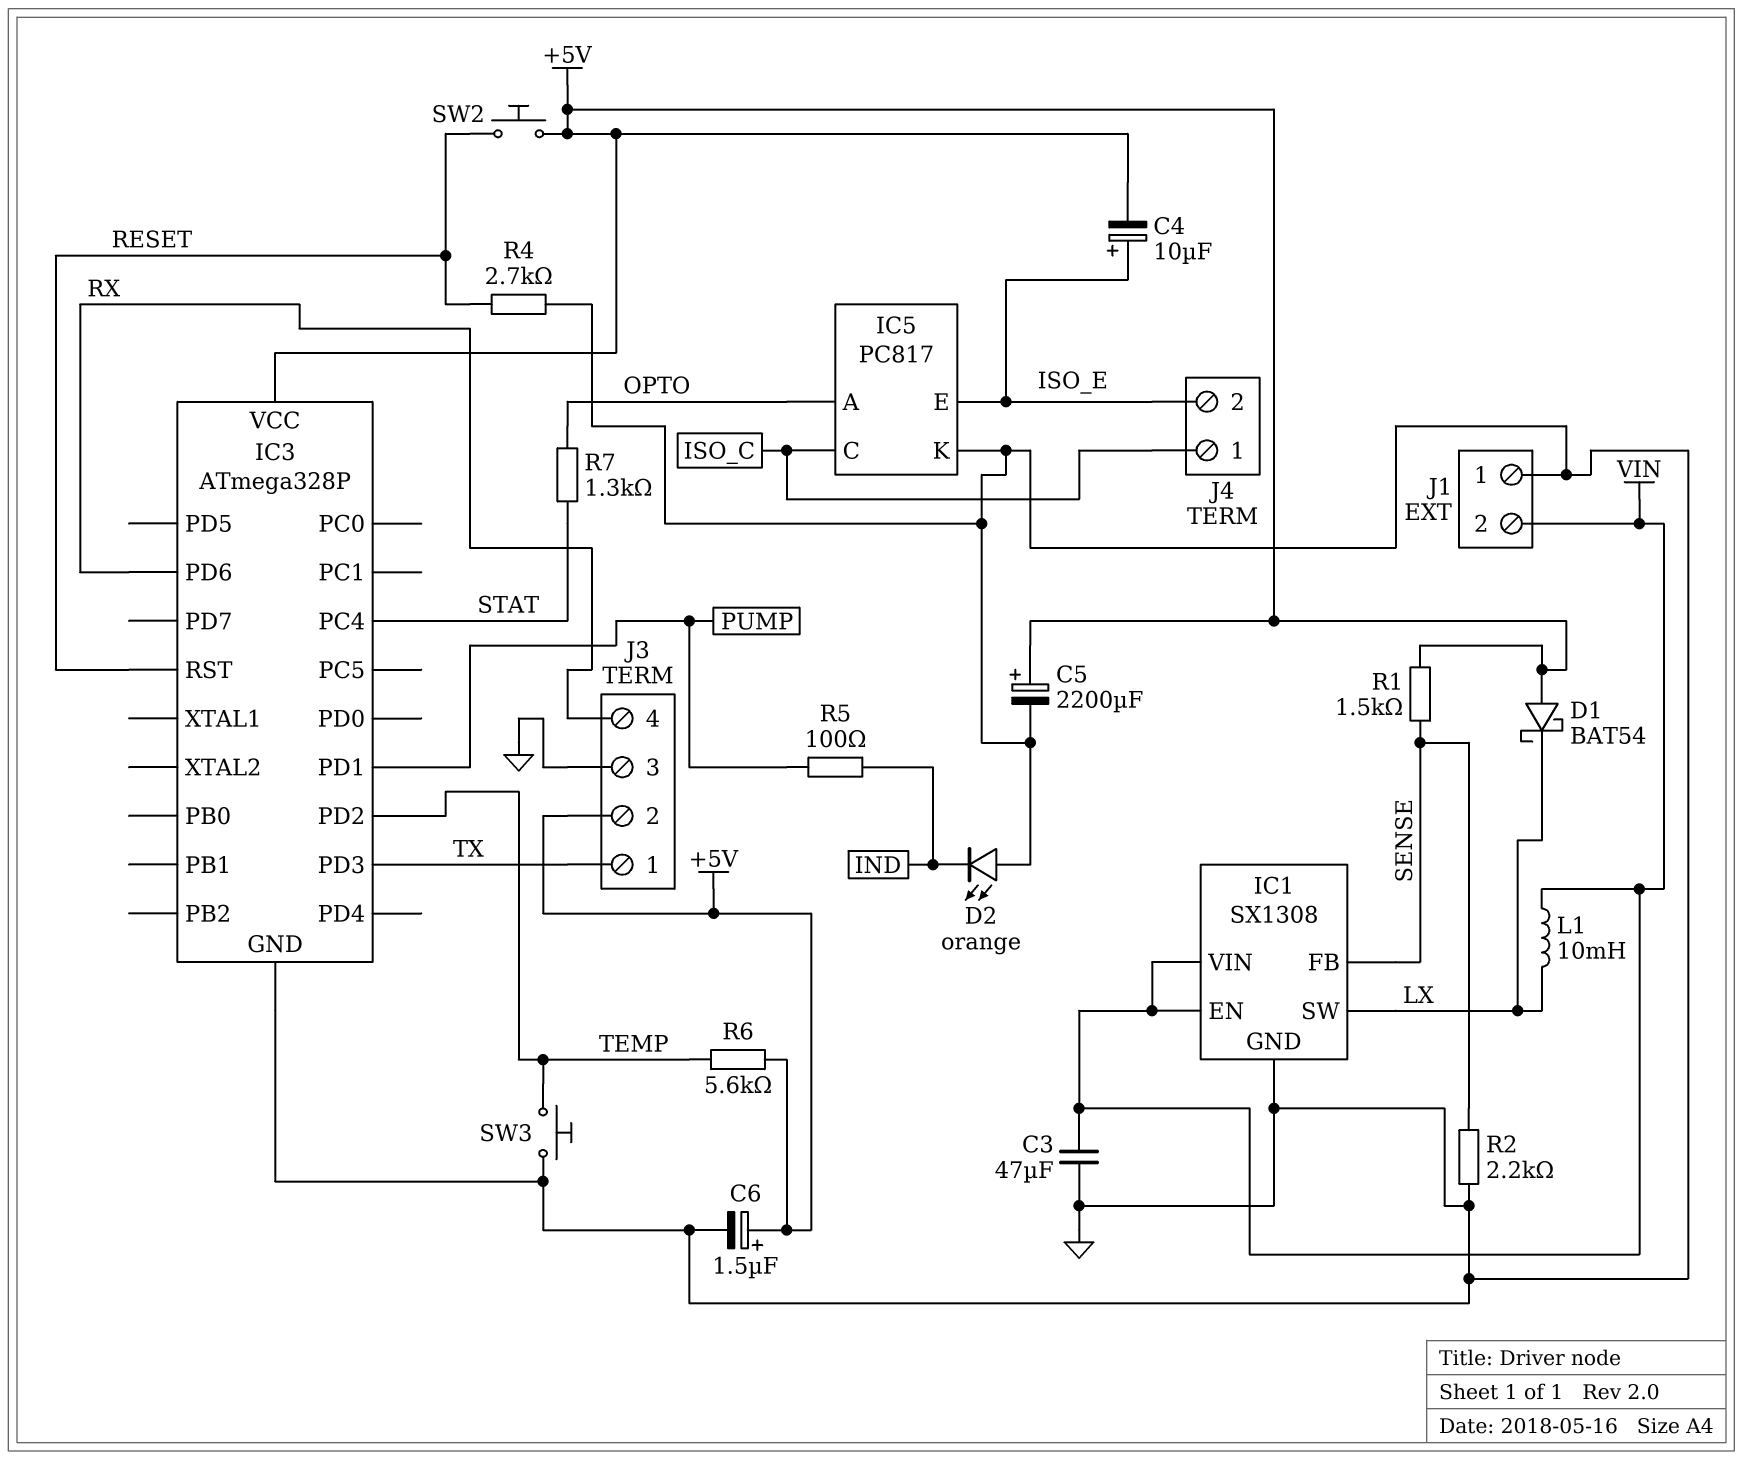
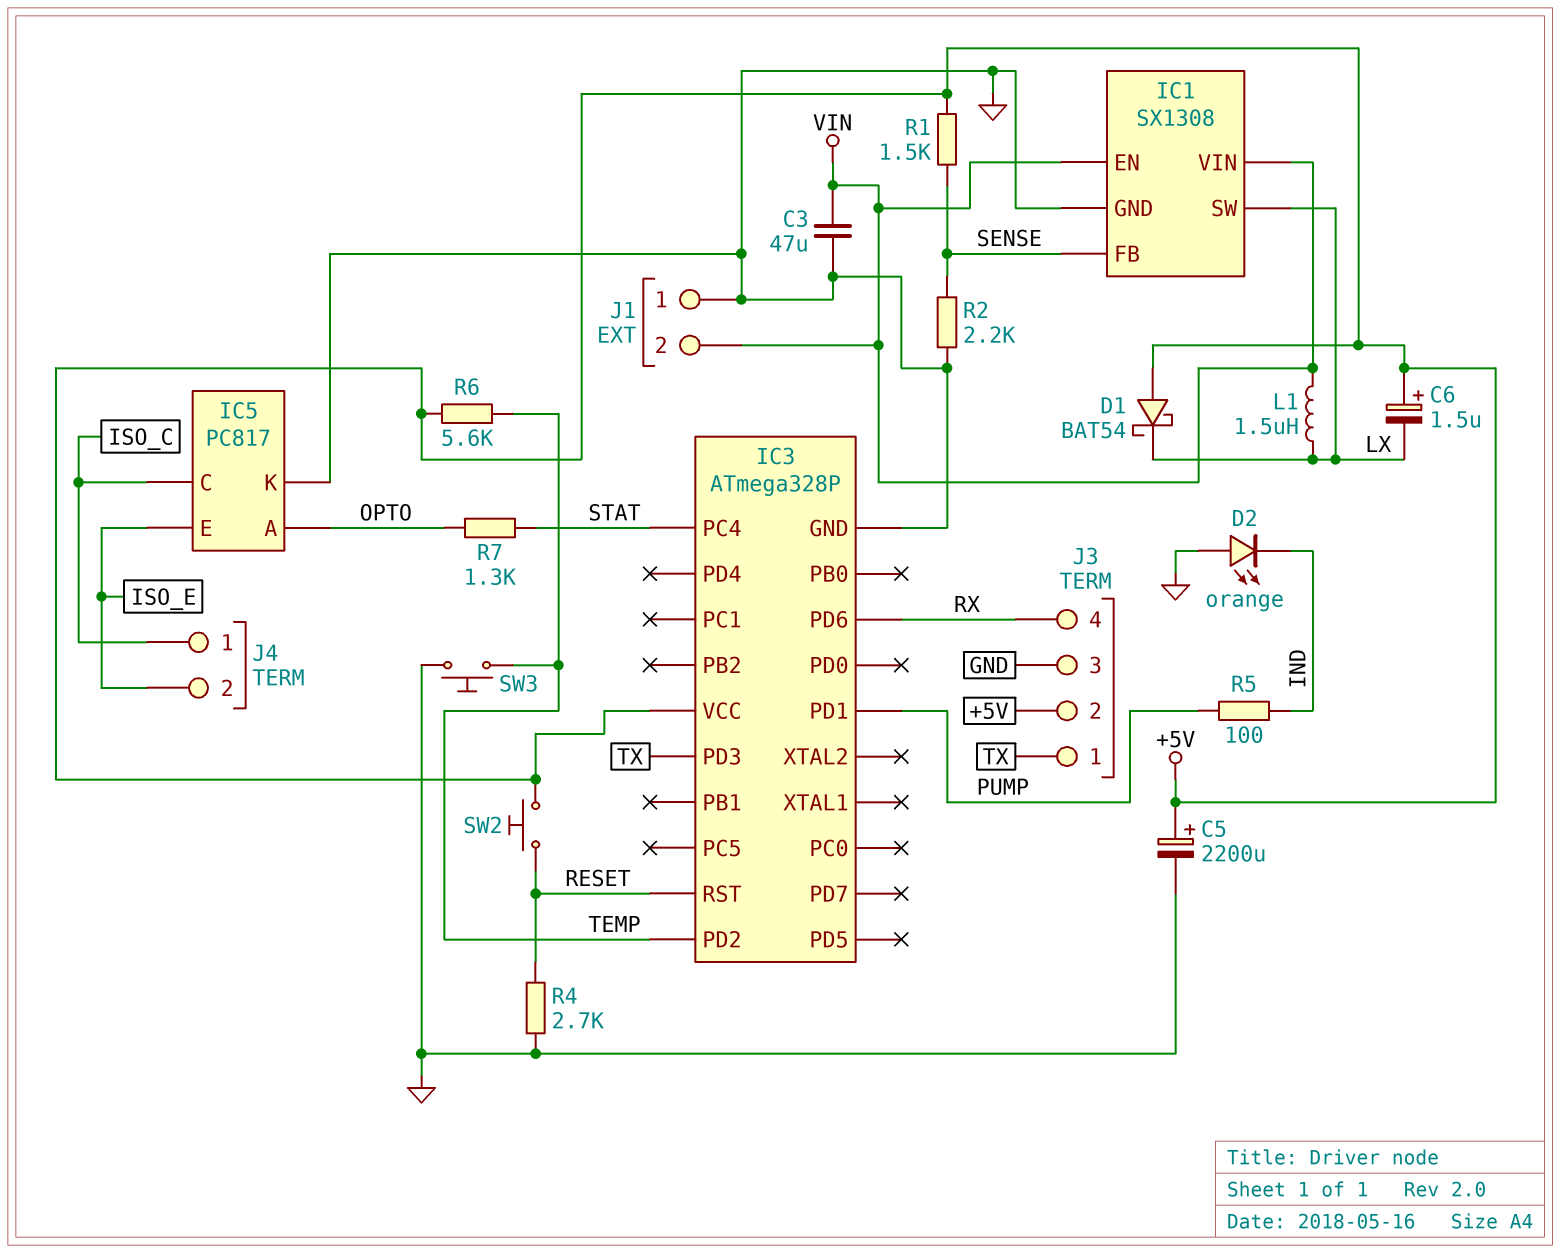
C4: 10uF (plus ISO_E, minus +5V) -> none
C6: 1.5uF (plus +5V, minus GND) -> 1.5uF (plus +5V, minus LX)
L1: 10mH (LX, VIN) -> 1.5uH (LX, VIN)

